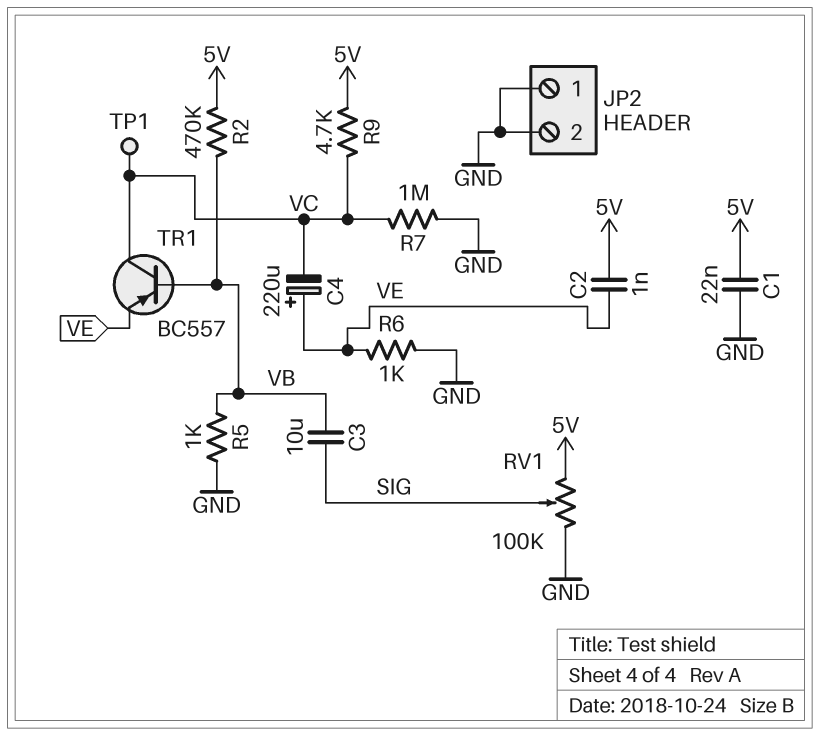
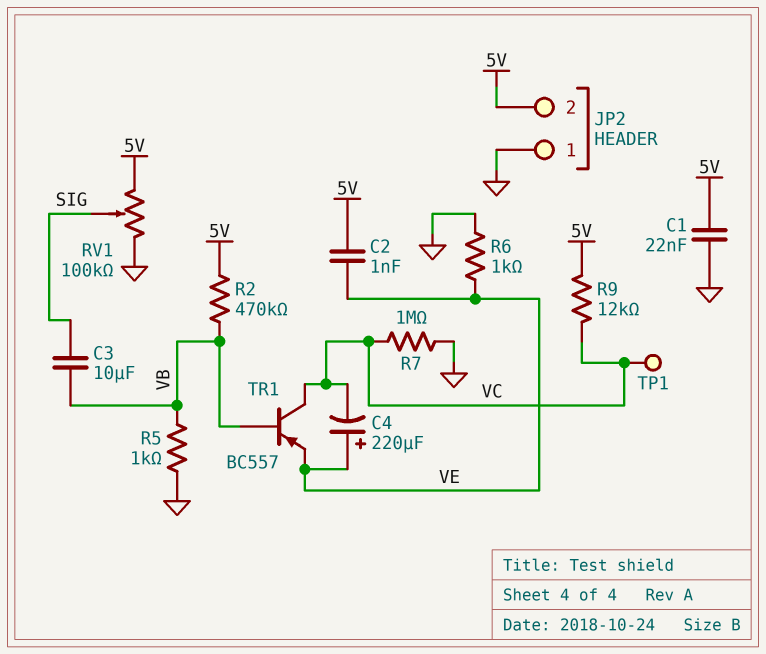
JP2 pin 2: GND -> 5V
R9: 4.7k (5V, VC) -> 12k (5V, VC)

